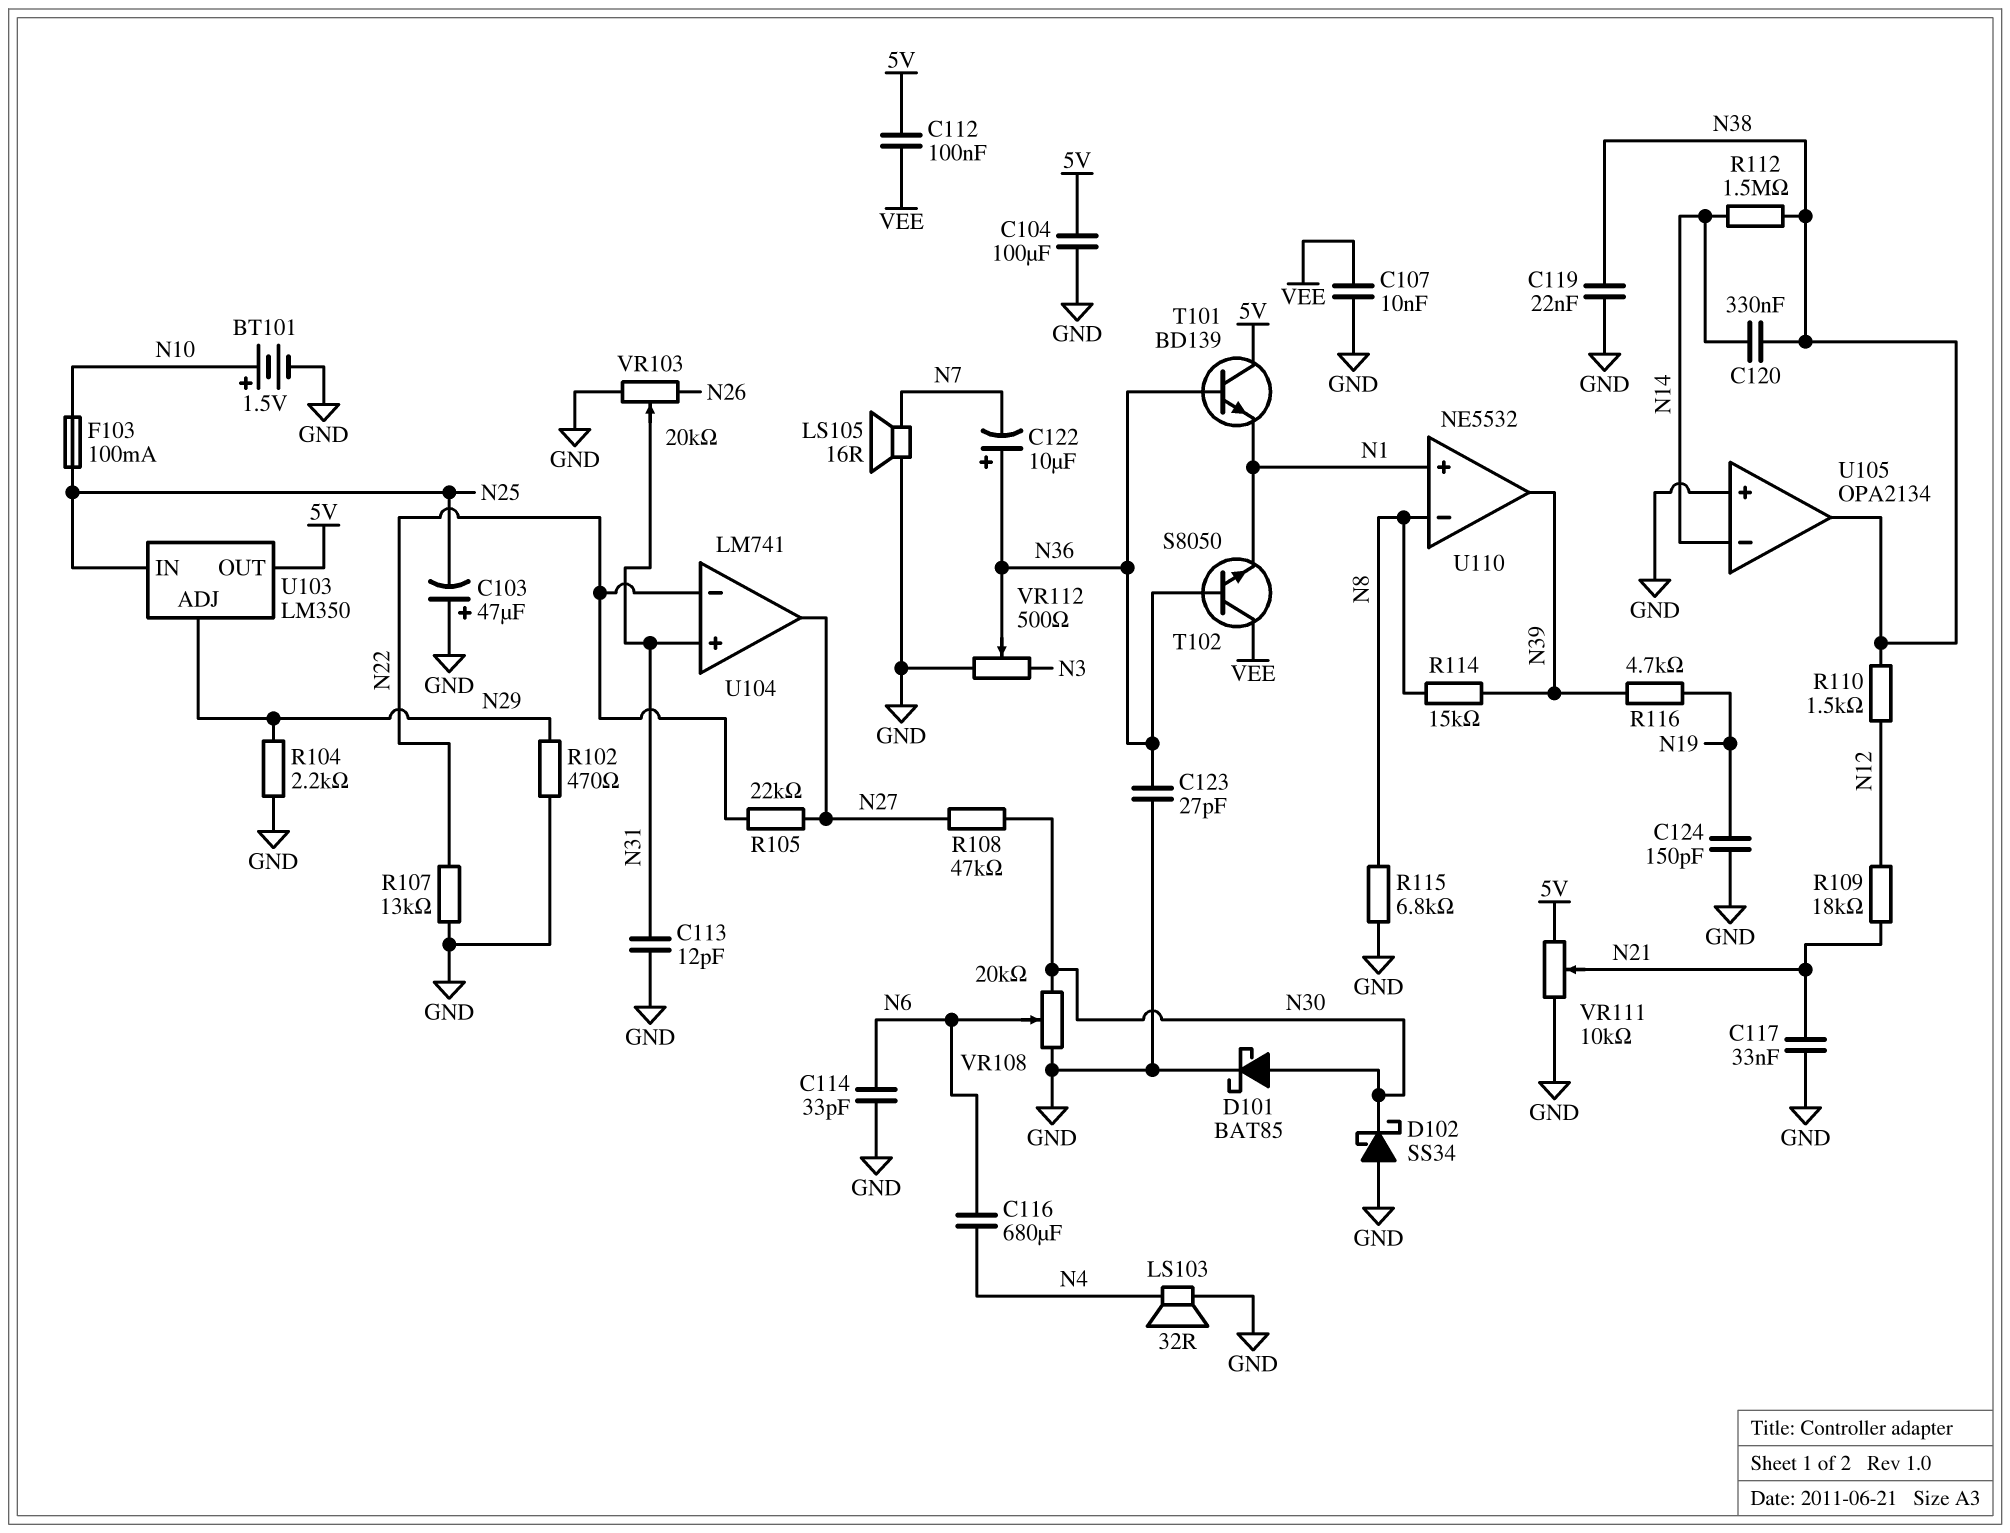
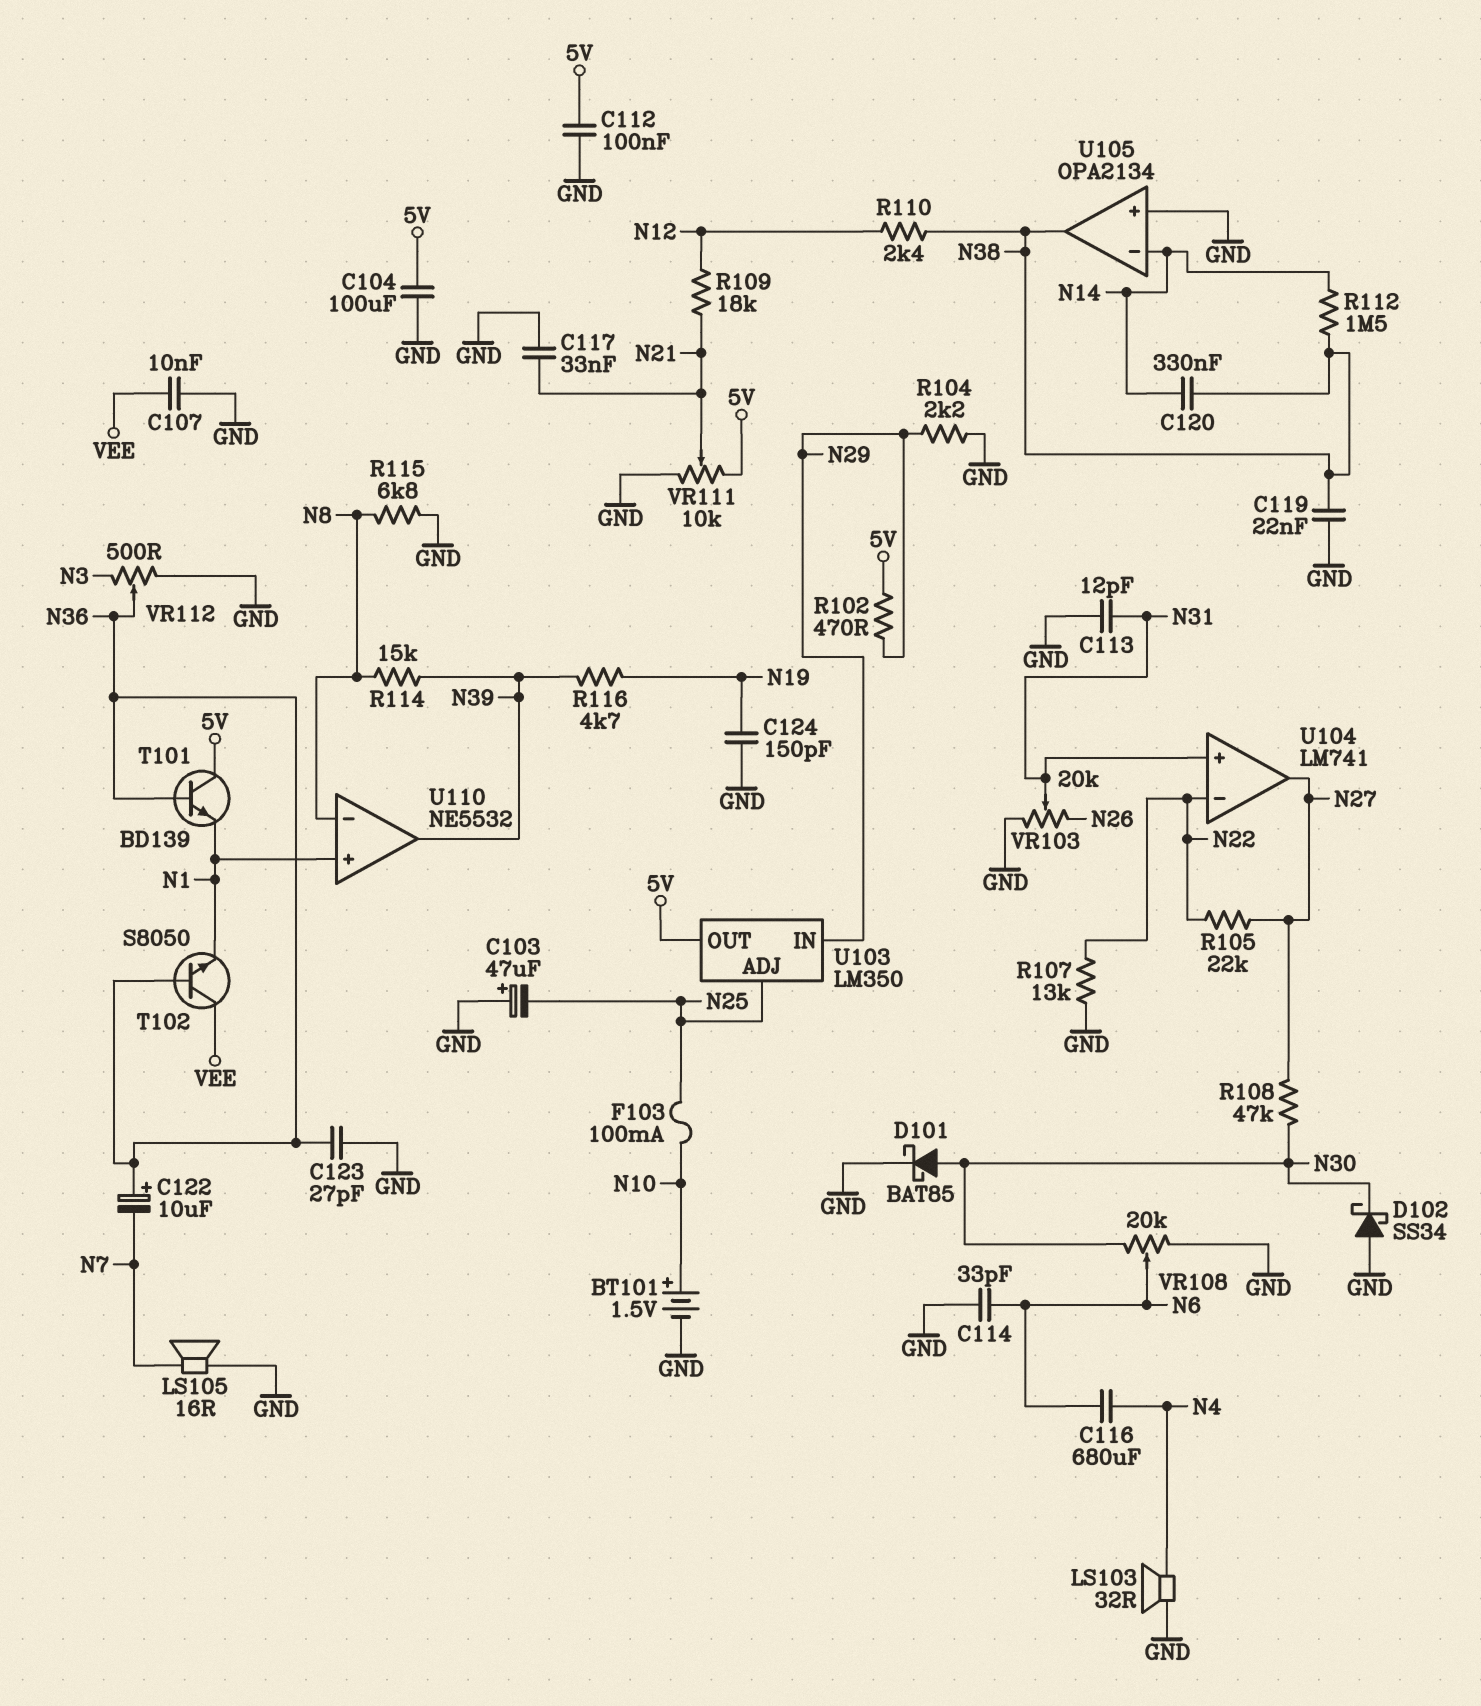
C112: 100nF (5V, VEE) -> 100nF (5V, GND)
R102: 470 (GND, N29) -> 470 (5V, N29)
R110: 1.5k (N12, N38) -> 2.4k (N12, N38)
U103 pin ADJ: N29 -> N25
U103 pin IN: N25 -> N29

